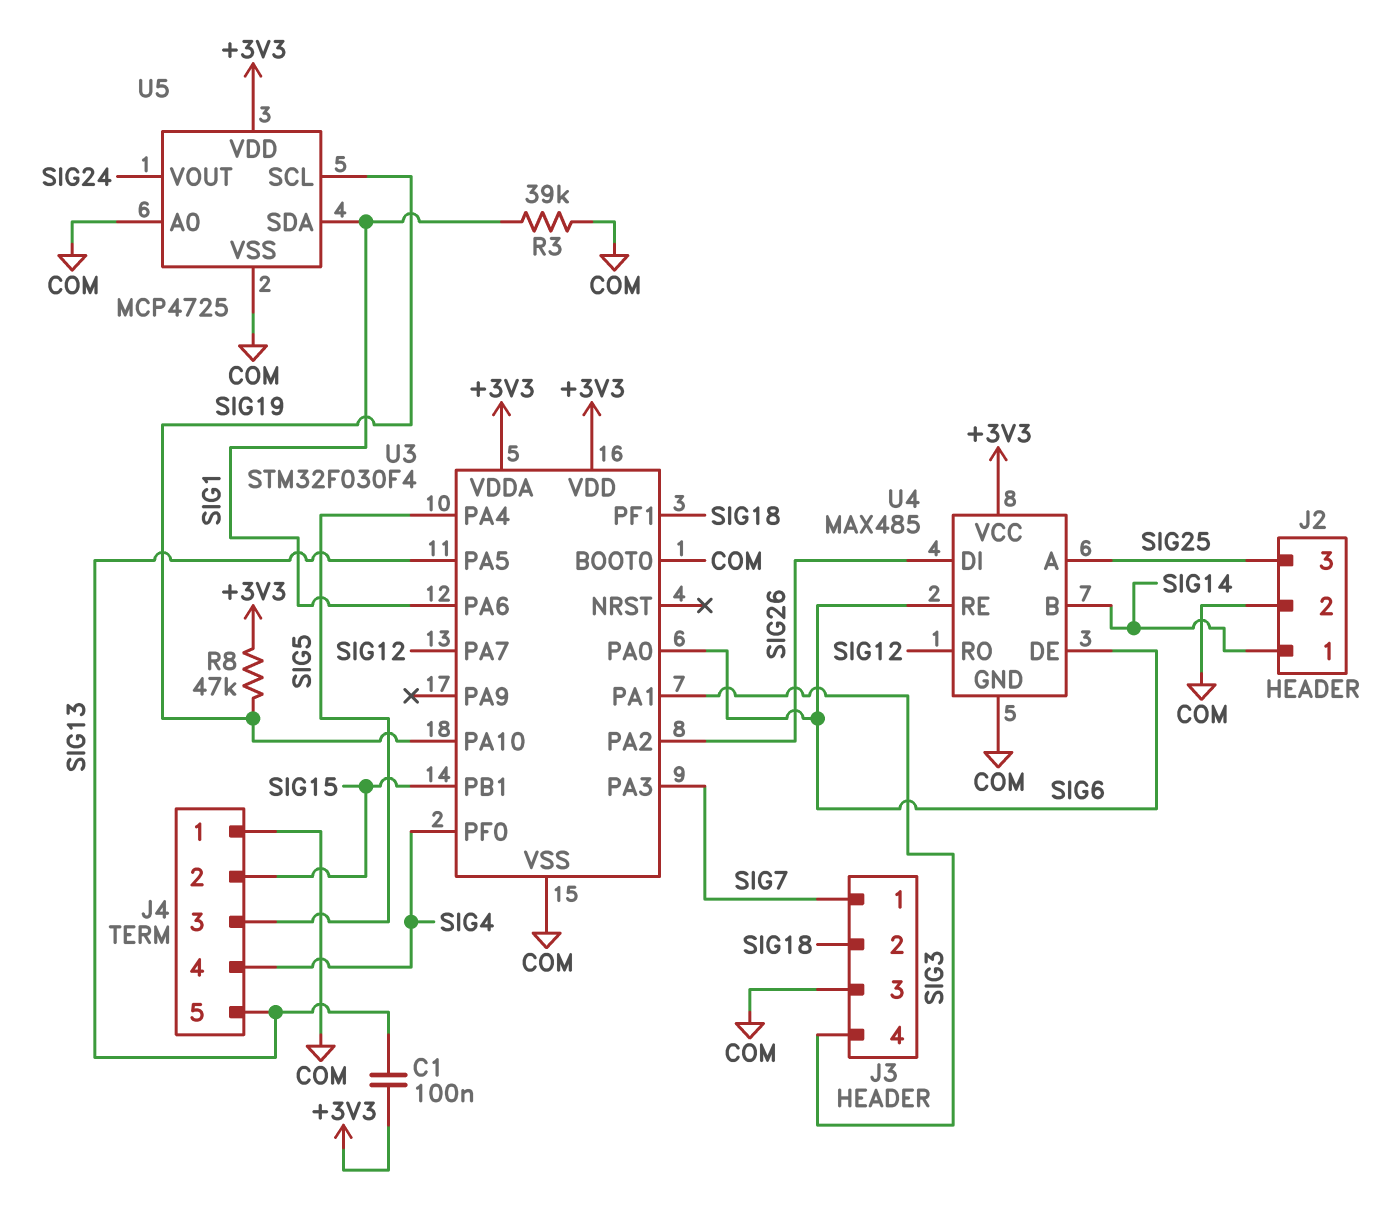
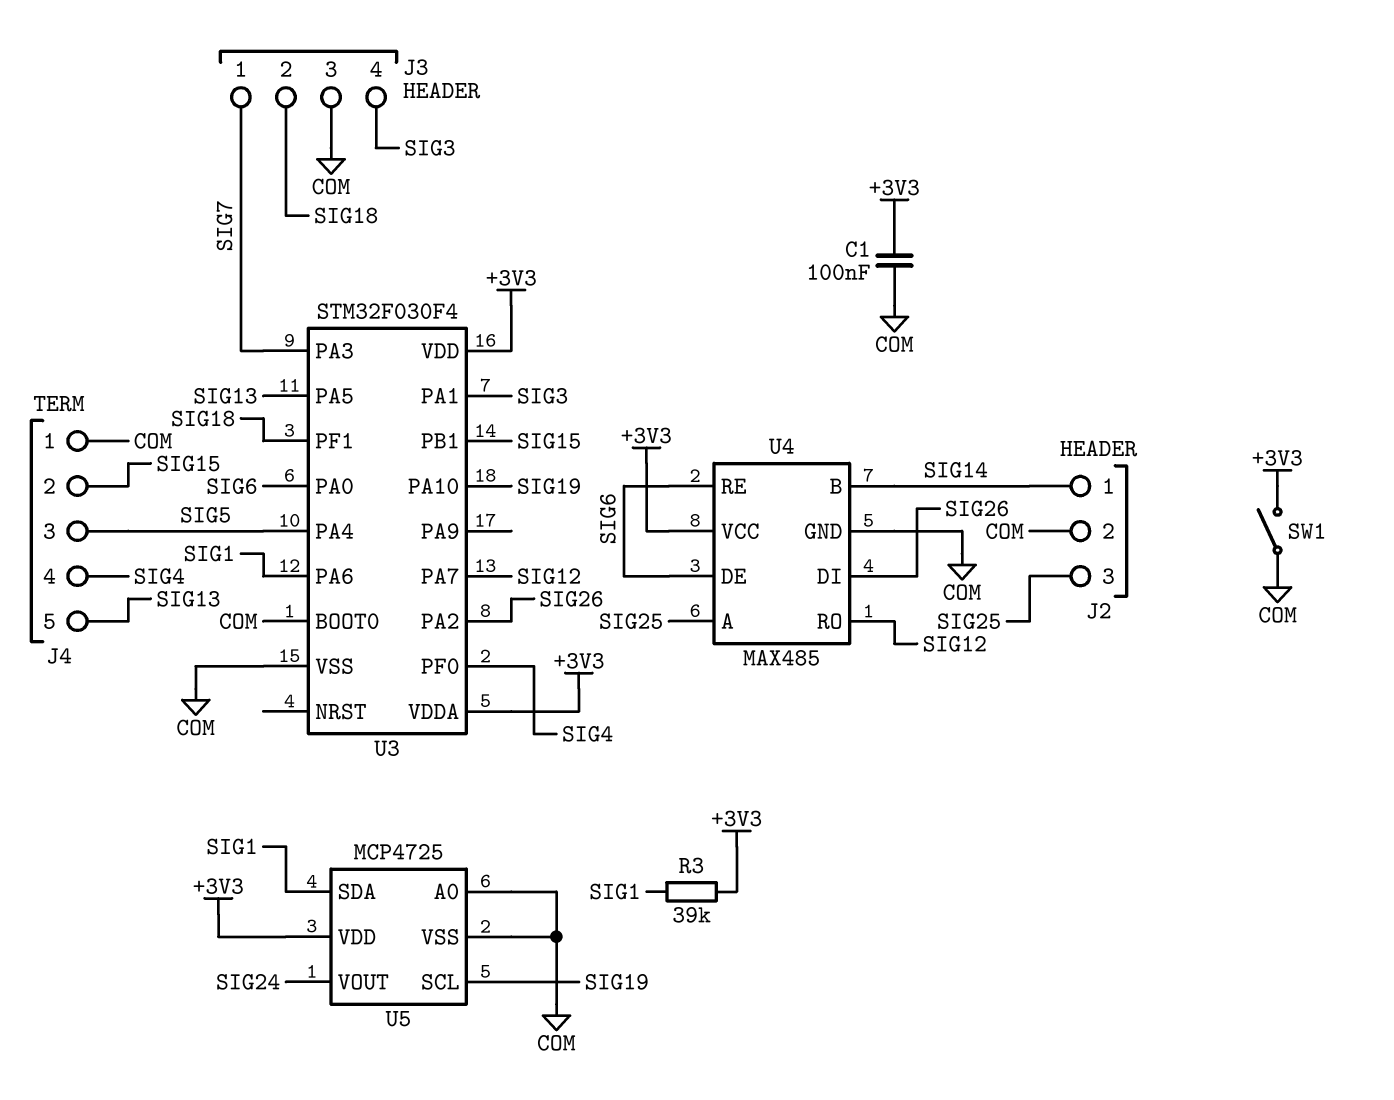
C1: 100nF (+3V3, SIG13) -> 100nF (+3V3, COM)
R3: 39k (COM, SIG1) -> 39k (+3V3, SIG1)
R8: 47k (+3V3, SIG19) -> none
SW1: none -> switch (+3V3, COM)

